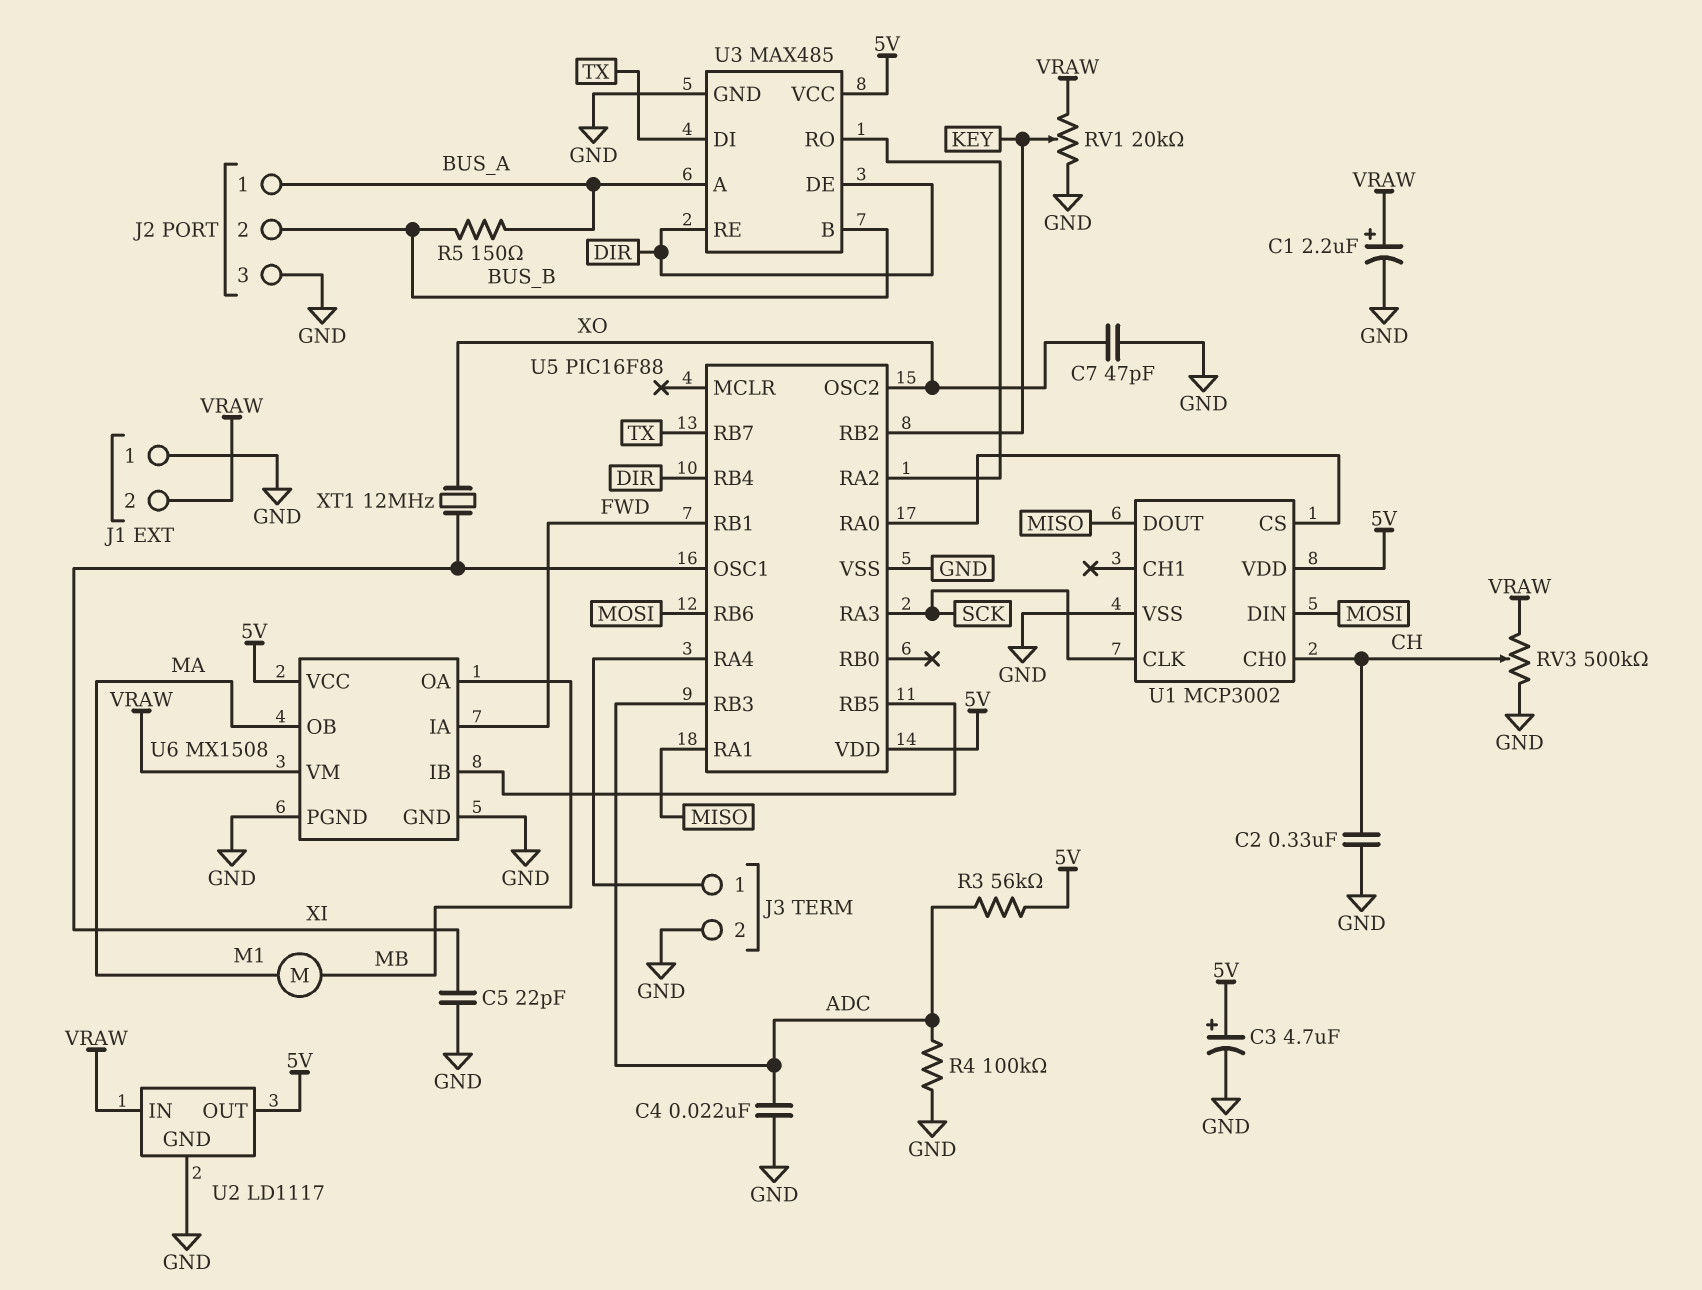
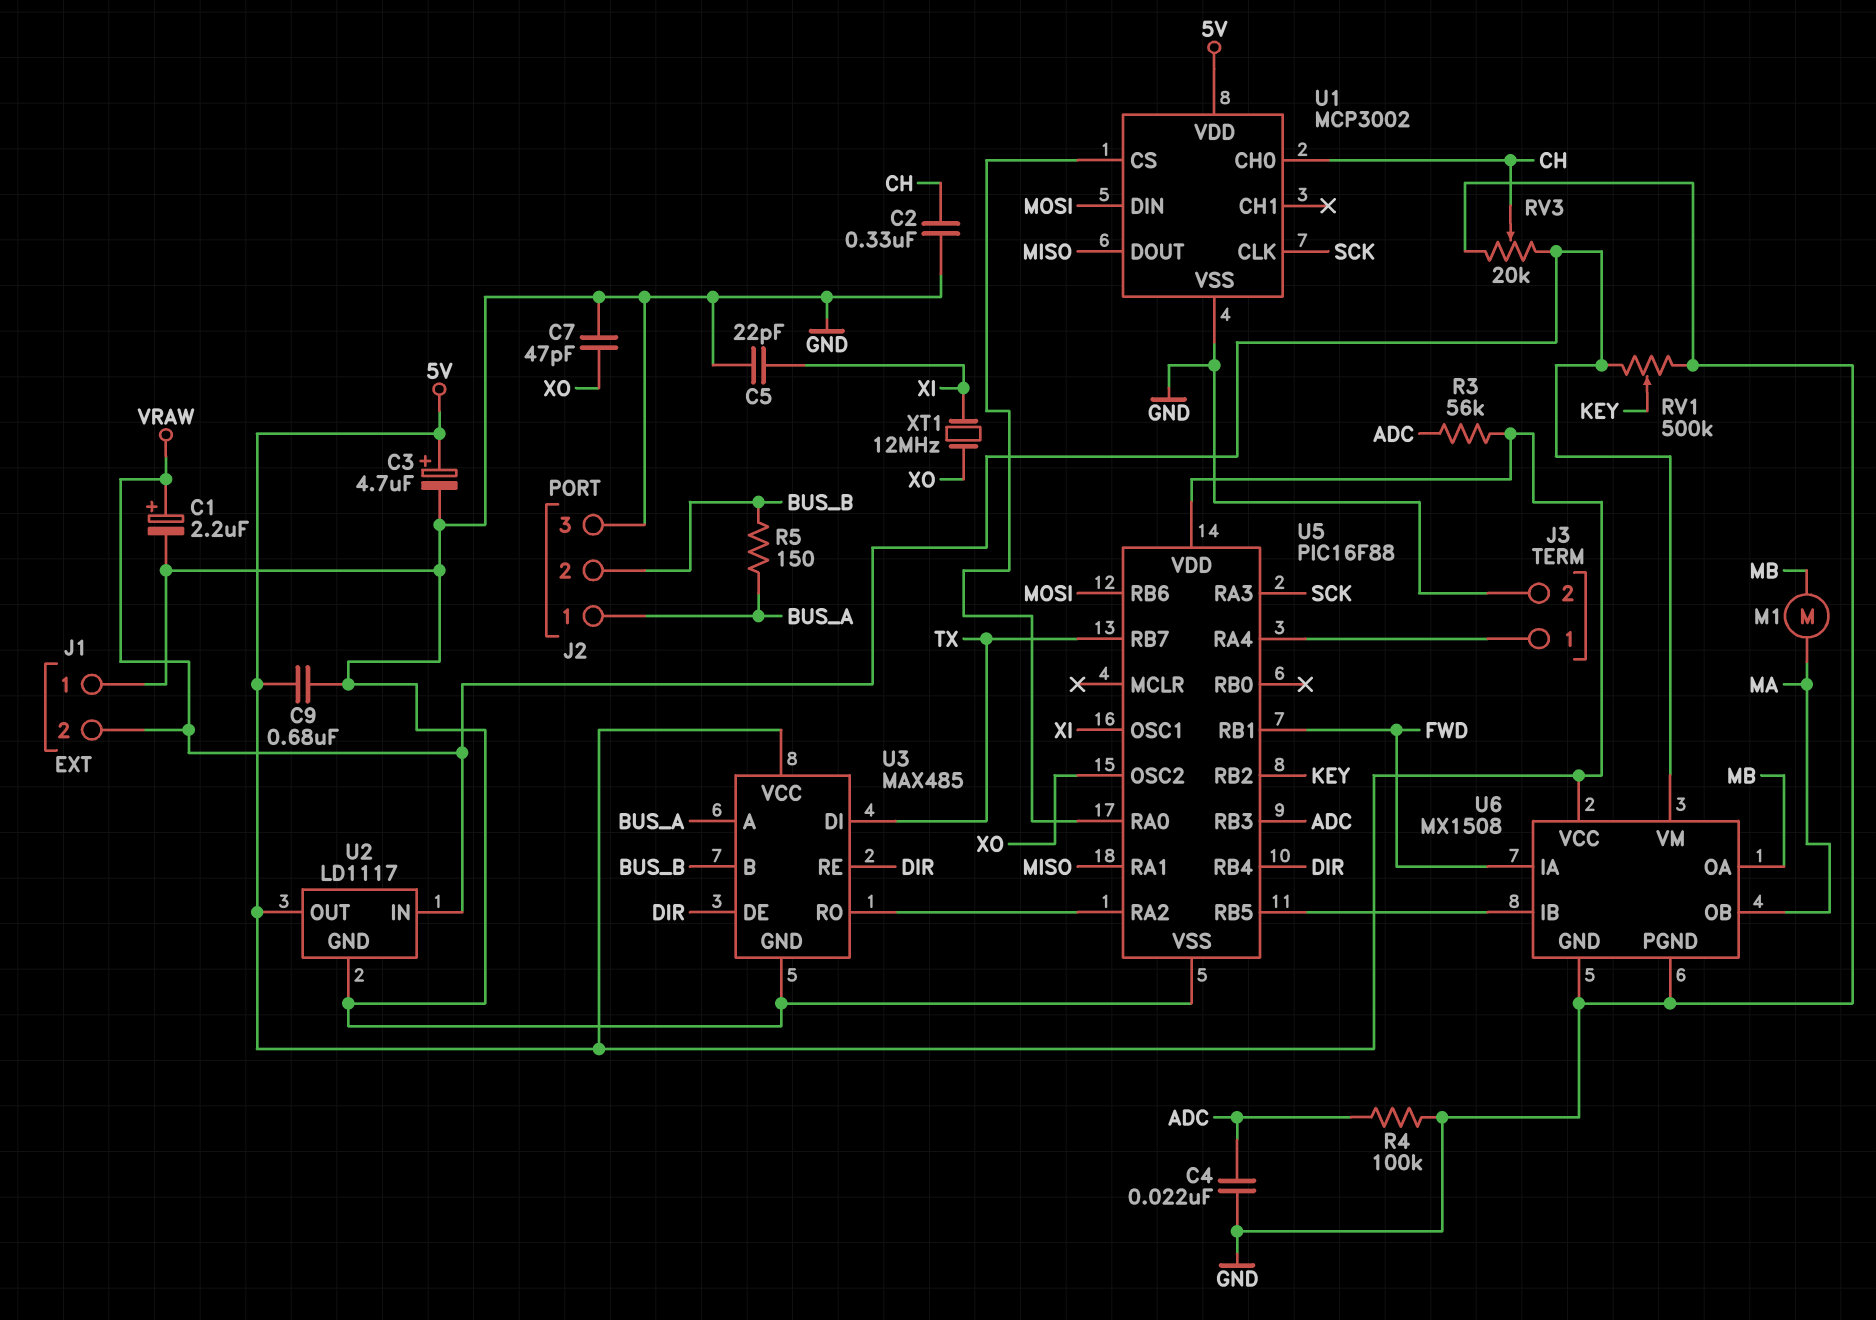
C9: none -> 680nF (5V, GND)
RV1: 20k (GND, VRAW, wiper KEY) -> 500k (GND, VRAW, wiper KEY)
RV3: 500k (GND, VRAW, wiper CH) -> 20k (GND, VRAW, wiper CH)

